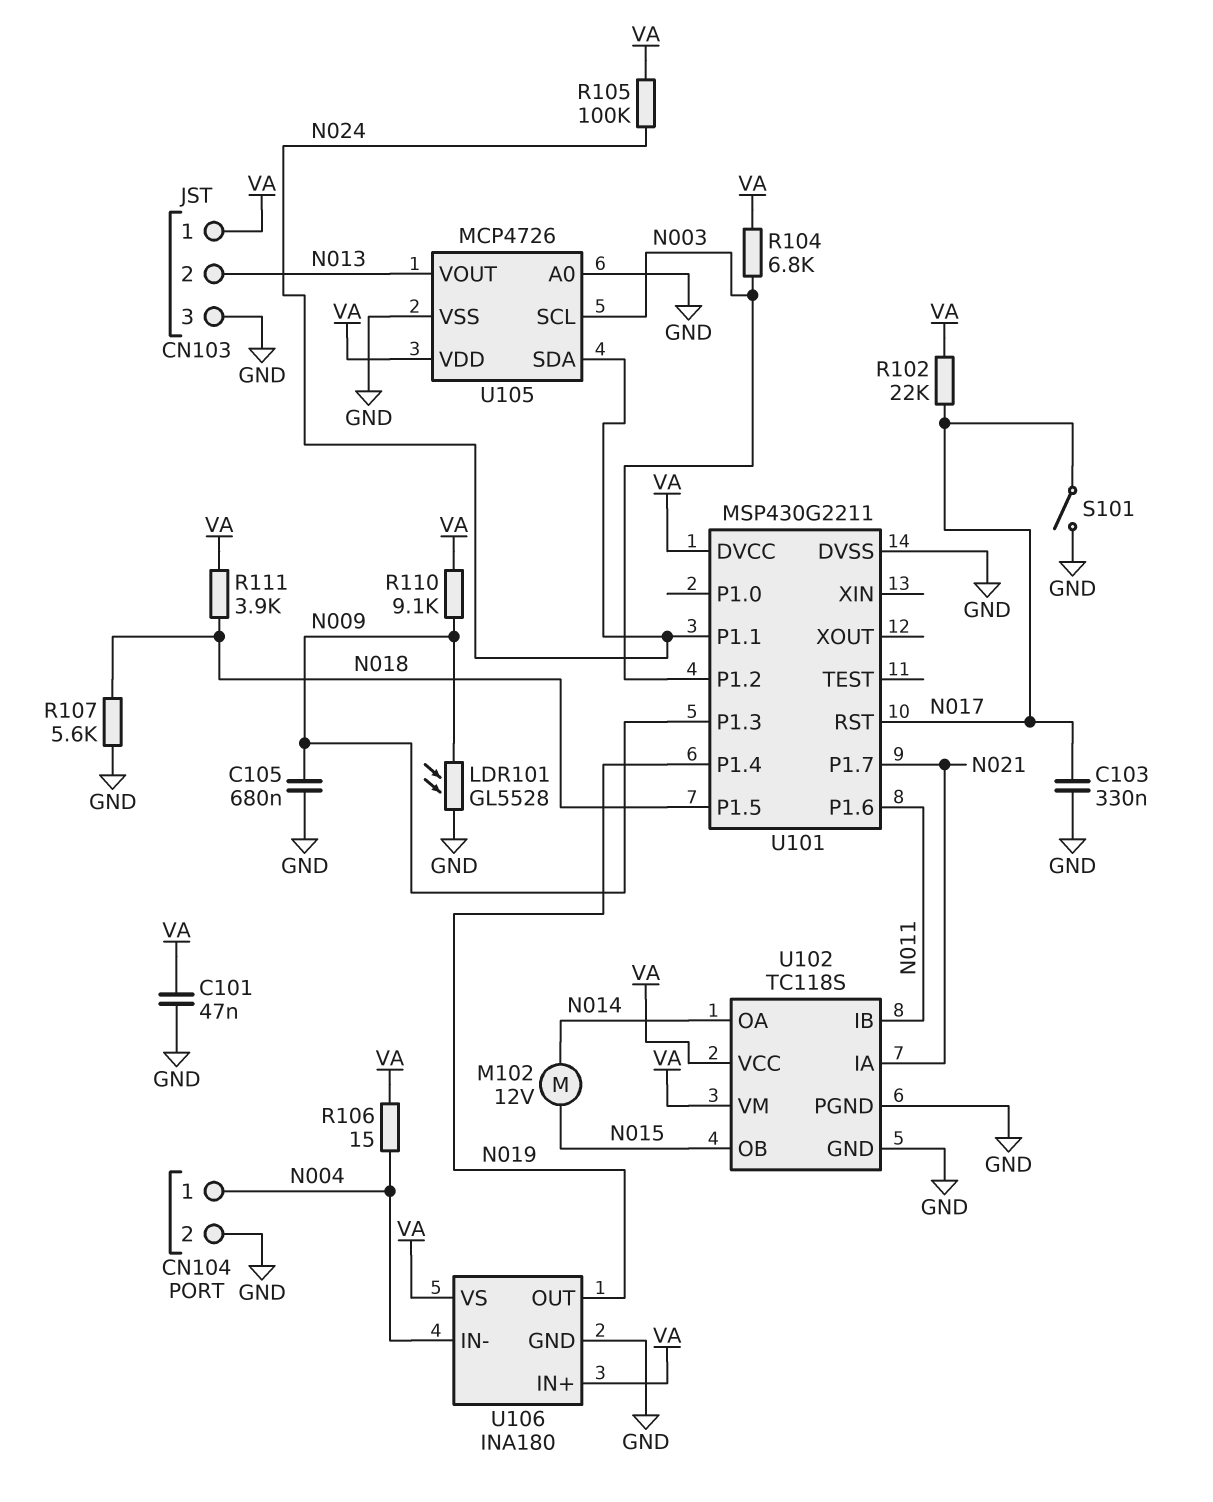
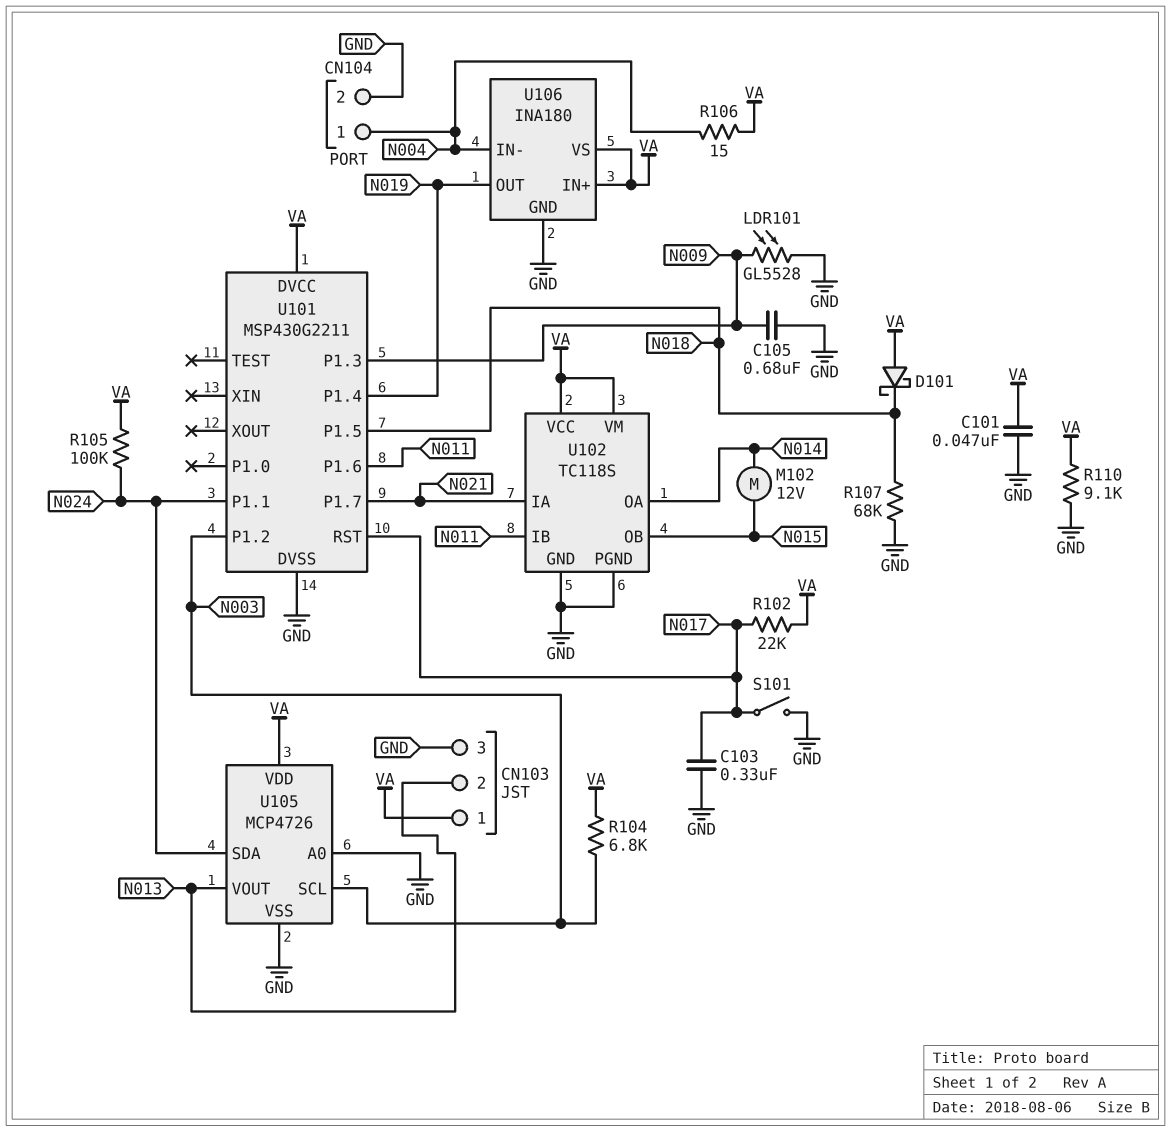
D101: none -> schottky (A VA, K N018)
R107: 5.6k (GND, N018) -> 68k (GND, N018)
R110: 9.1k (N009, VA) -> 9.1k (GND, VA)
R111: 3.9k (N018, VA) -> none

